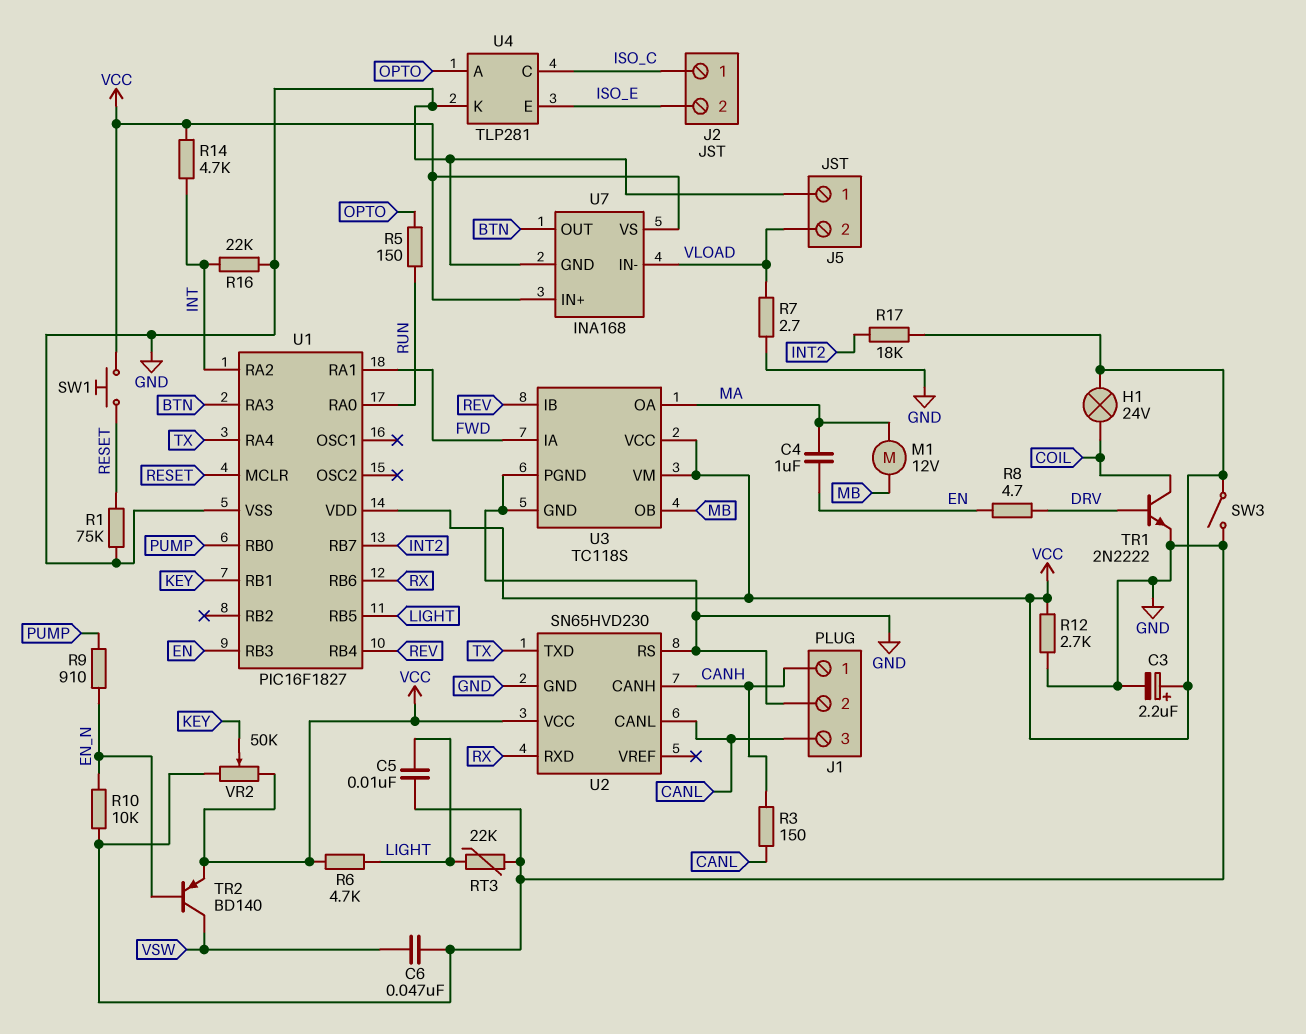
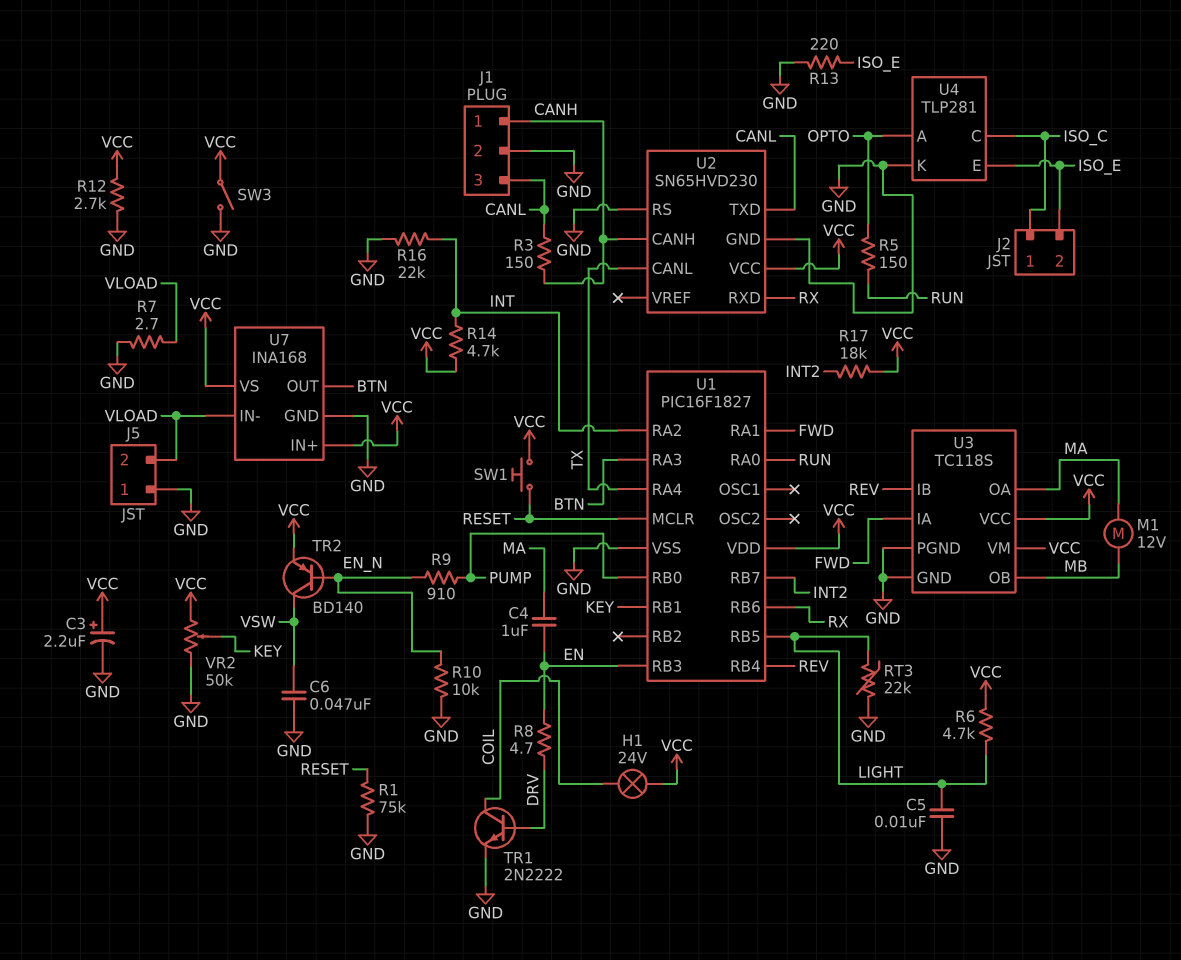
R13: none -> 220 (GND, ISO_E)
U2 pin CANL: CANL -> TX
U2 pin TXD: TX -> CANL

